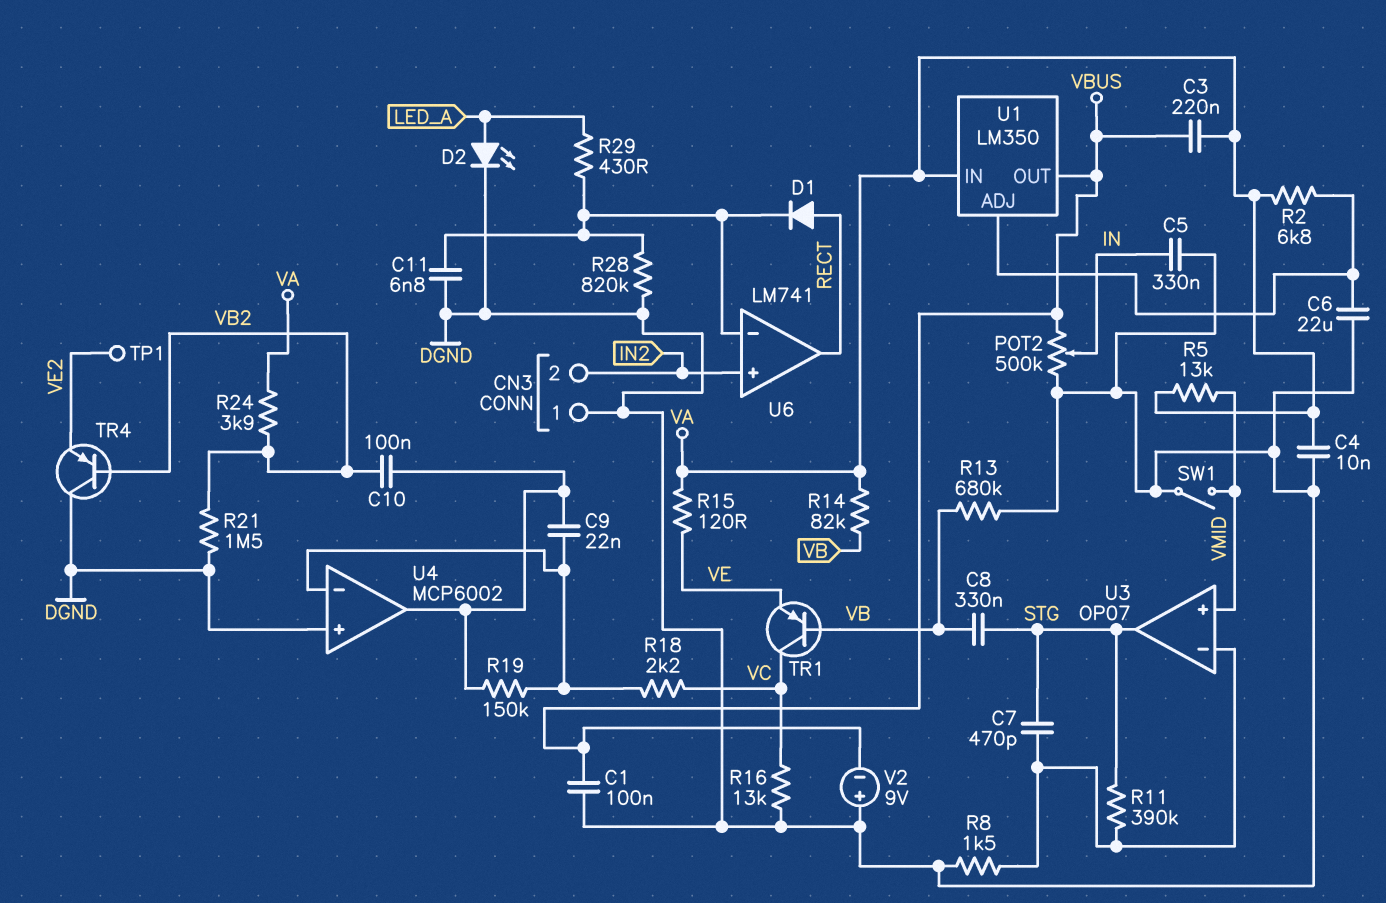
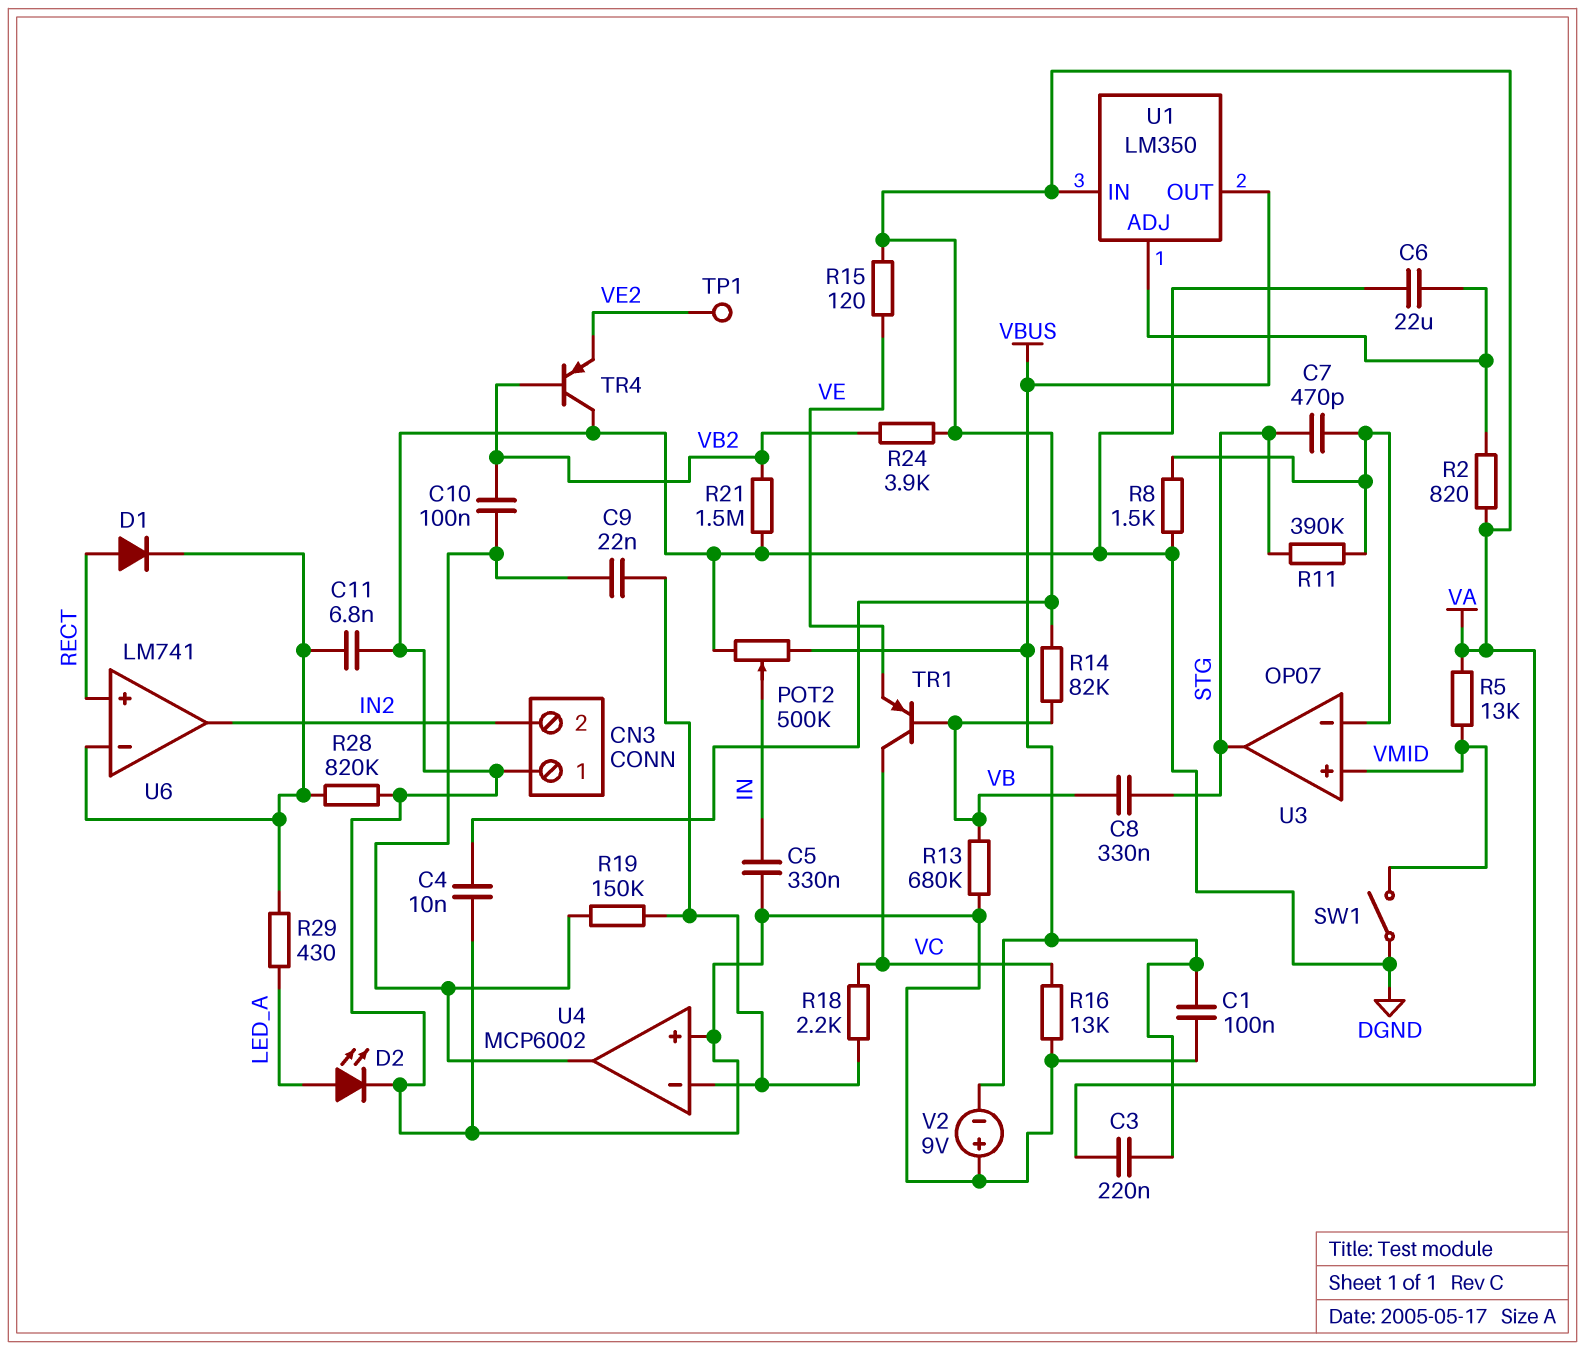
R2: 6.8k (U1/ADJ, VA) -> 820 (U1/ADJ, VA)
U6 pin in+: IN2 -> RECT
U6 pin out: RECT -> IN2

